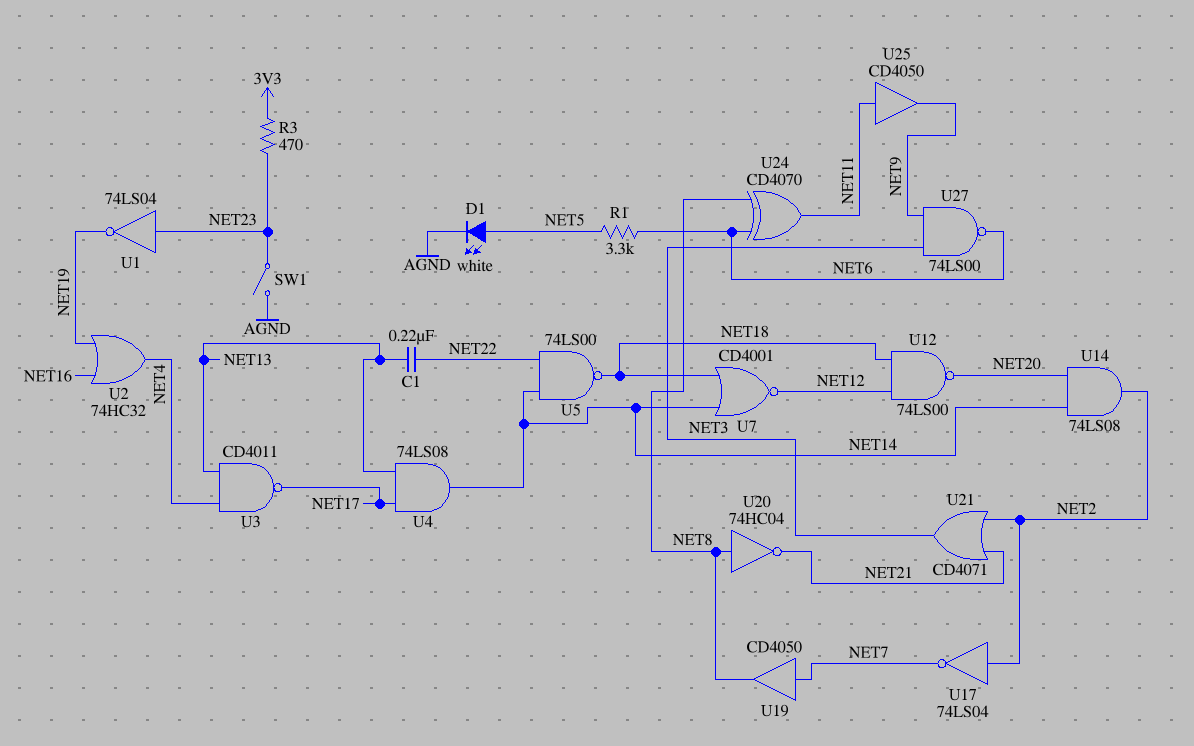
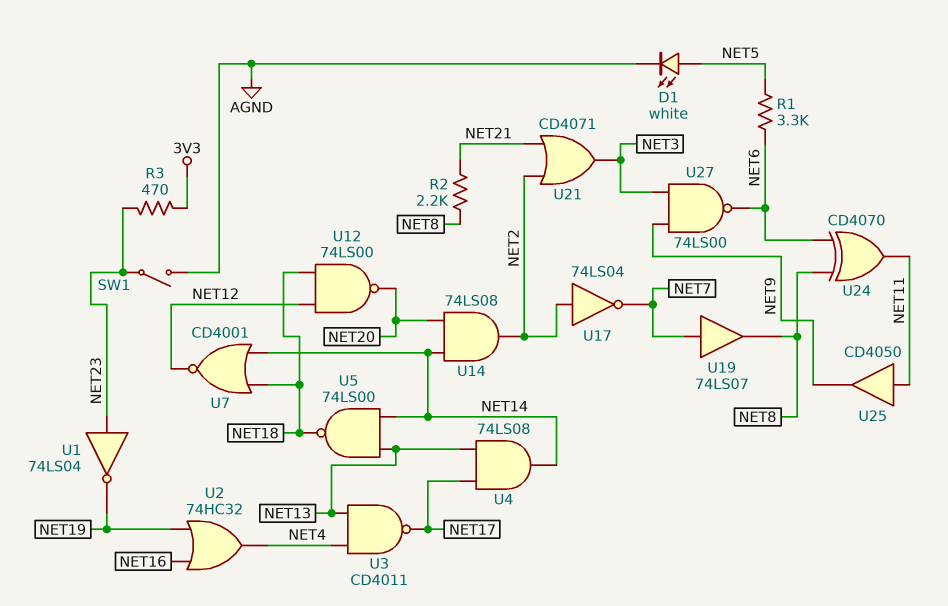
C1: 220nF (NET13, NET22) -> none
R2: none -> 2.2k (NET8, NET21)
U5: NAND 74LS00 (in NET14, in NET22, out NET18) -> NAND 74LS00 (in NET13, in NET14, out NET18)
U19: buffer CD4050 (in NET7, out NET8) -> buffer 74LS07 (in NET7, out NET8)
U20: NOT 74HC04 (in NET8, out NET21) -> none

